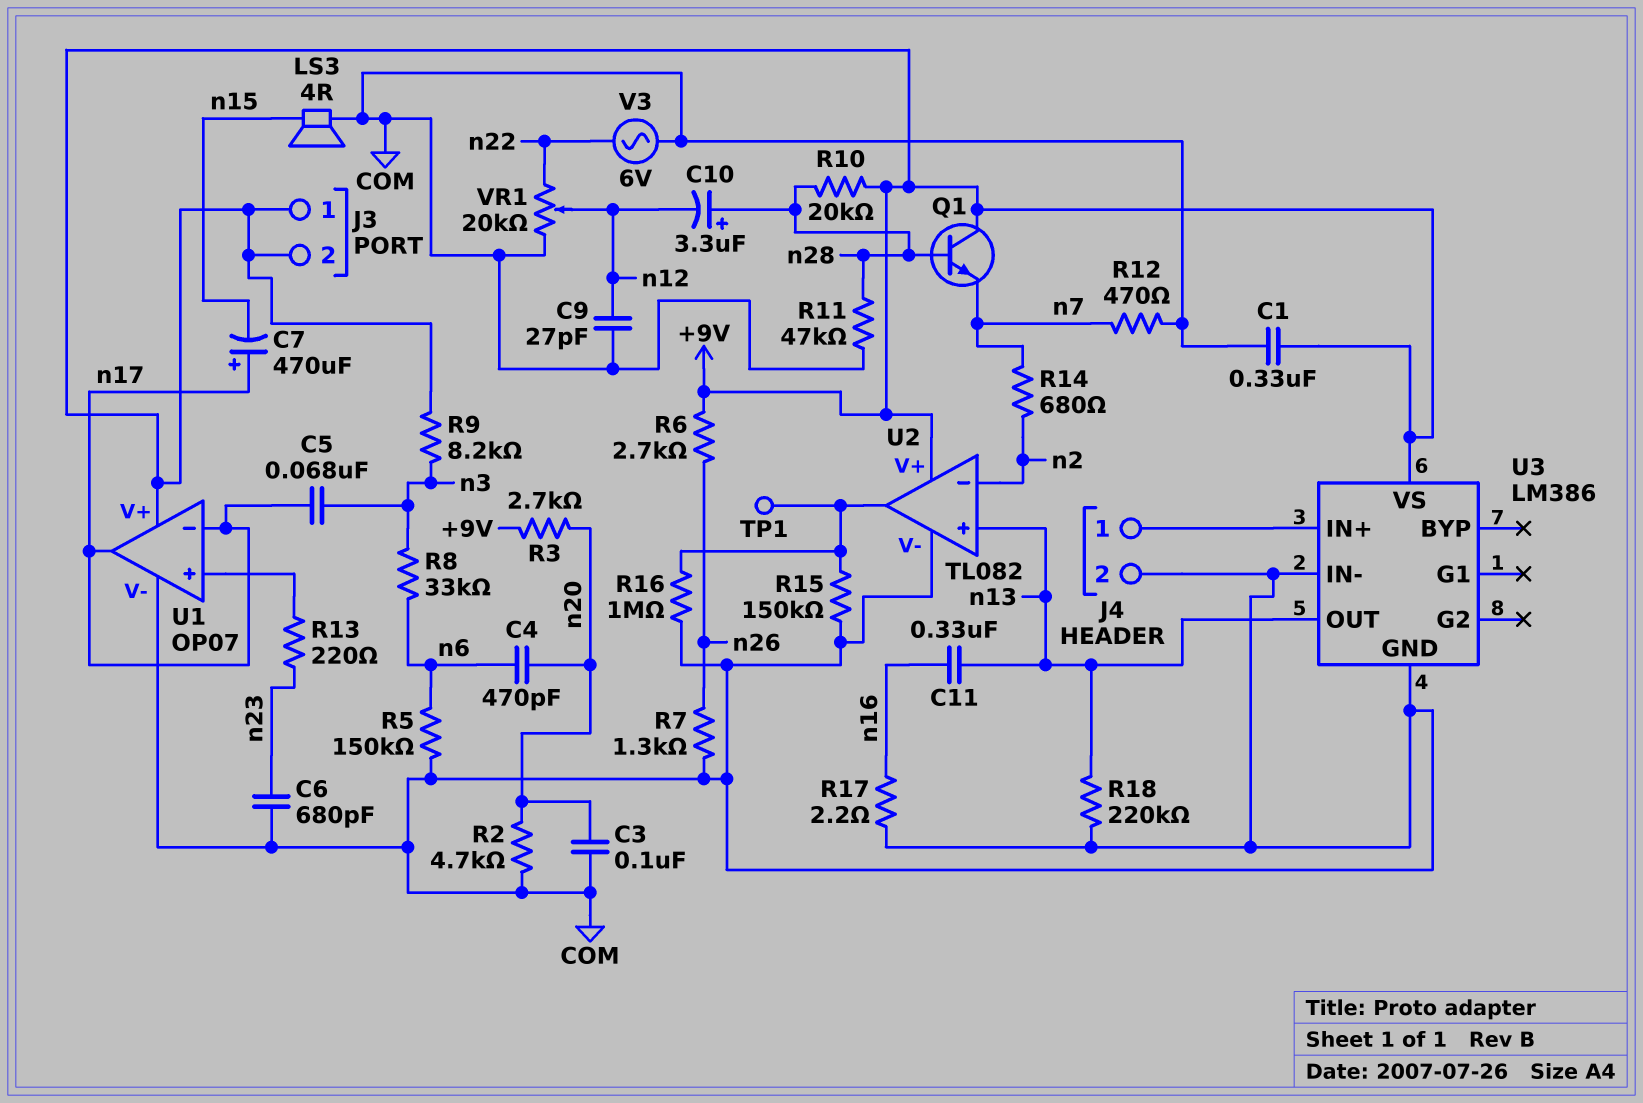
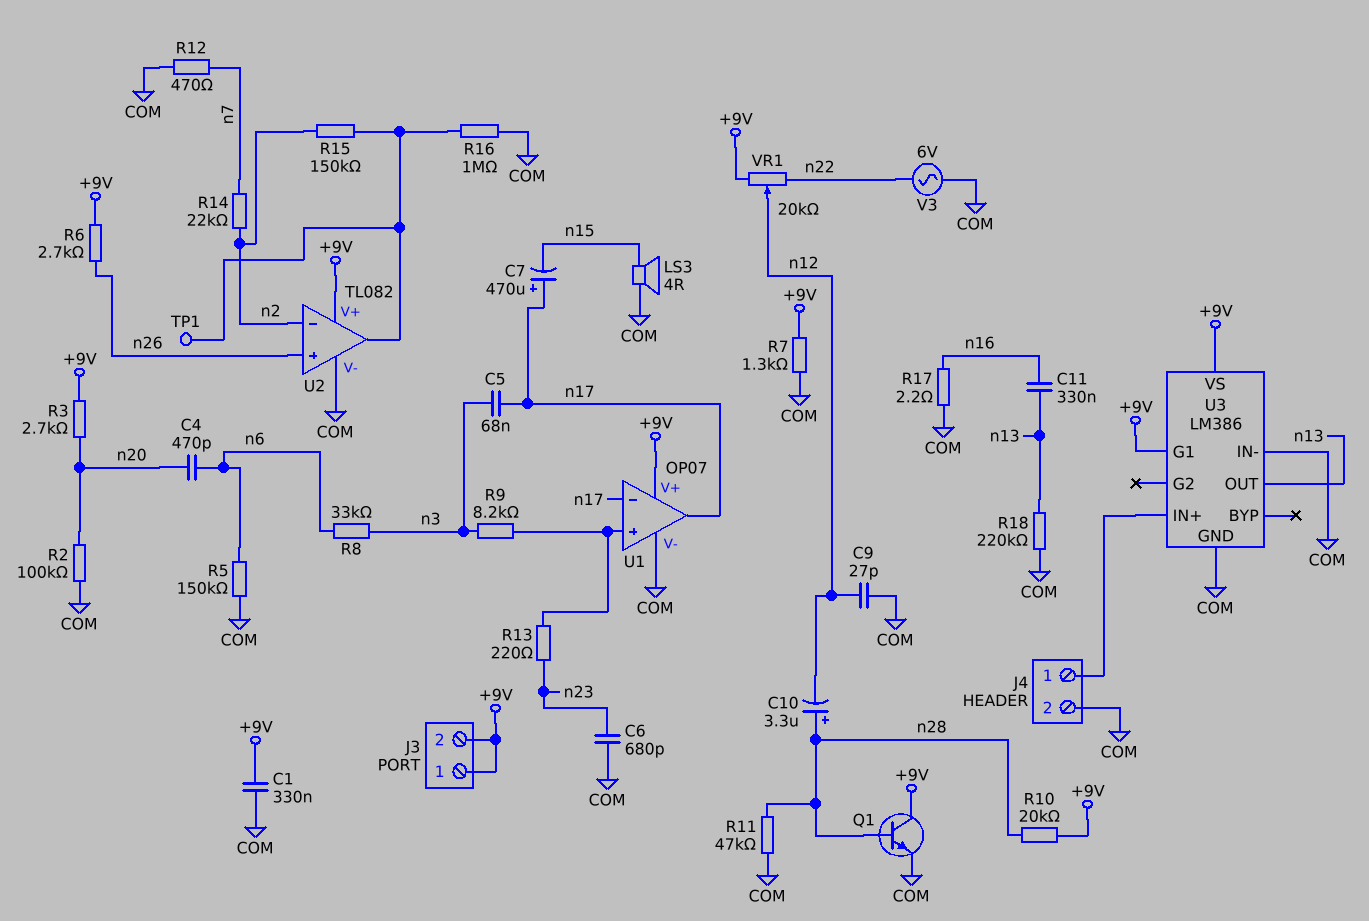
C3: 100nF (COM, n20) -> none
Q1: NPN (B n28, C +9V, E n7) -> NPN (B n28, C +9V, E COM)
R2: 4.7k (COM, n20) -> 100k (COM, n20)
R7: 1.3k (COM, n26) -> 1.3k (+9V, COM)
R9: 8.2k (+9V, n3) -> 8.2k (U1/in+, n3)
R14: 680 (n2, n7) -> 22k (n2, n7)
R15: 150k (COM, U2/out) -> 150k (U2/out, n2)
U2 pin in+: n13 -> n26
U3 pin G1: none -> +9V
VR1: 20k (COM, n22, wiper n12) -> 20k (+9V, n22, wiper n12)

